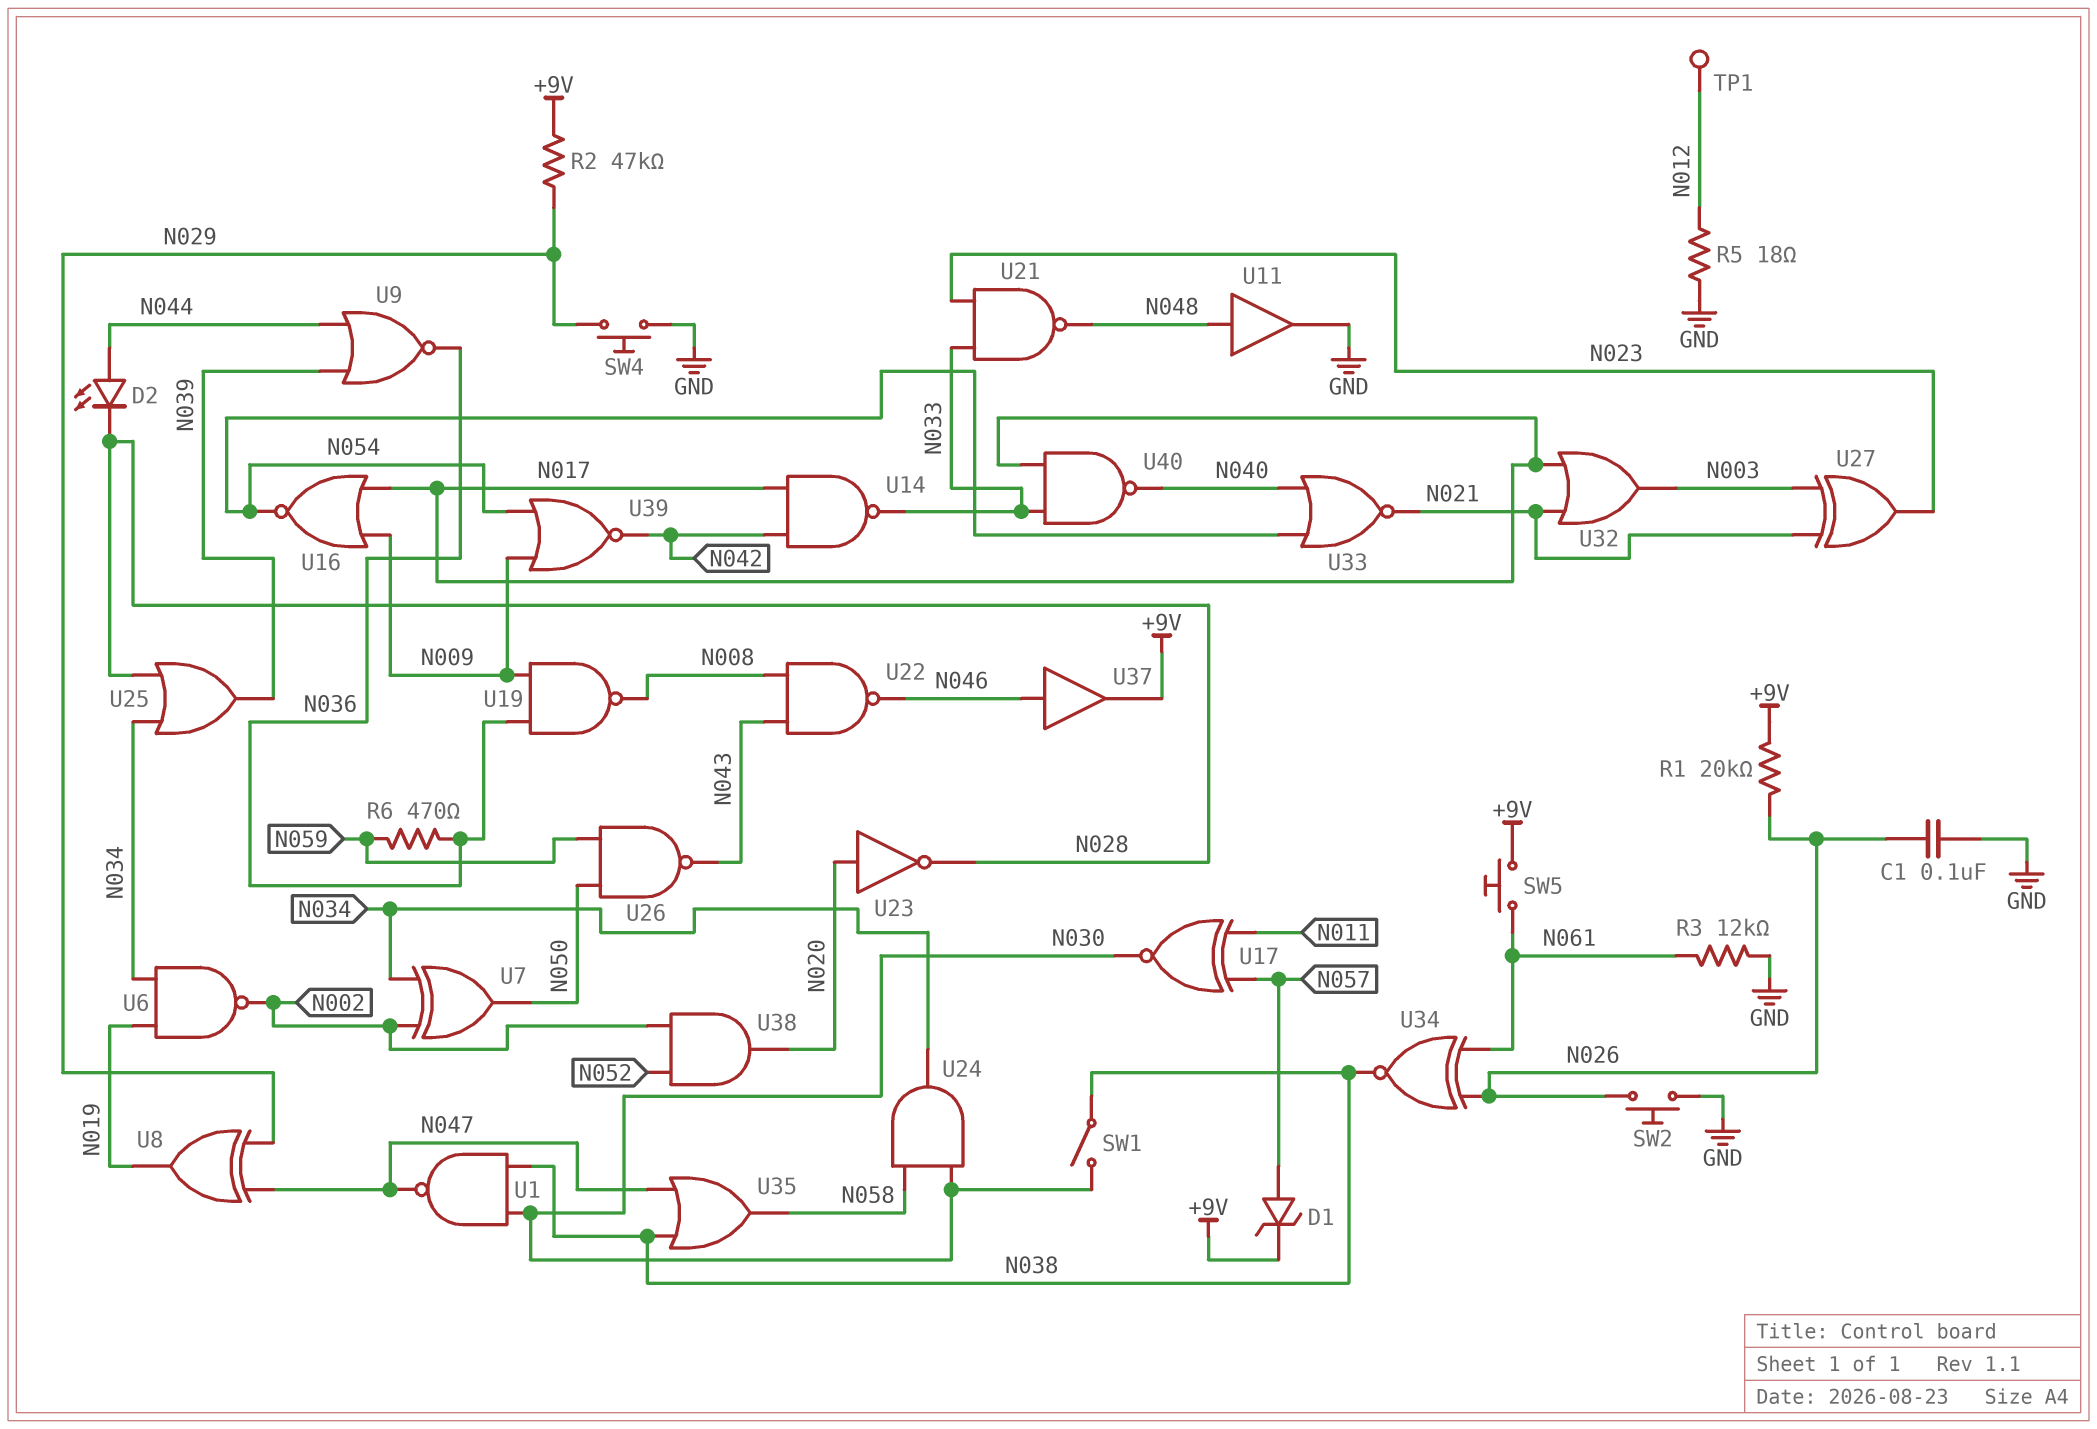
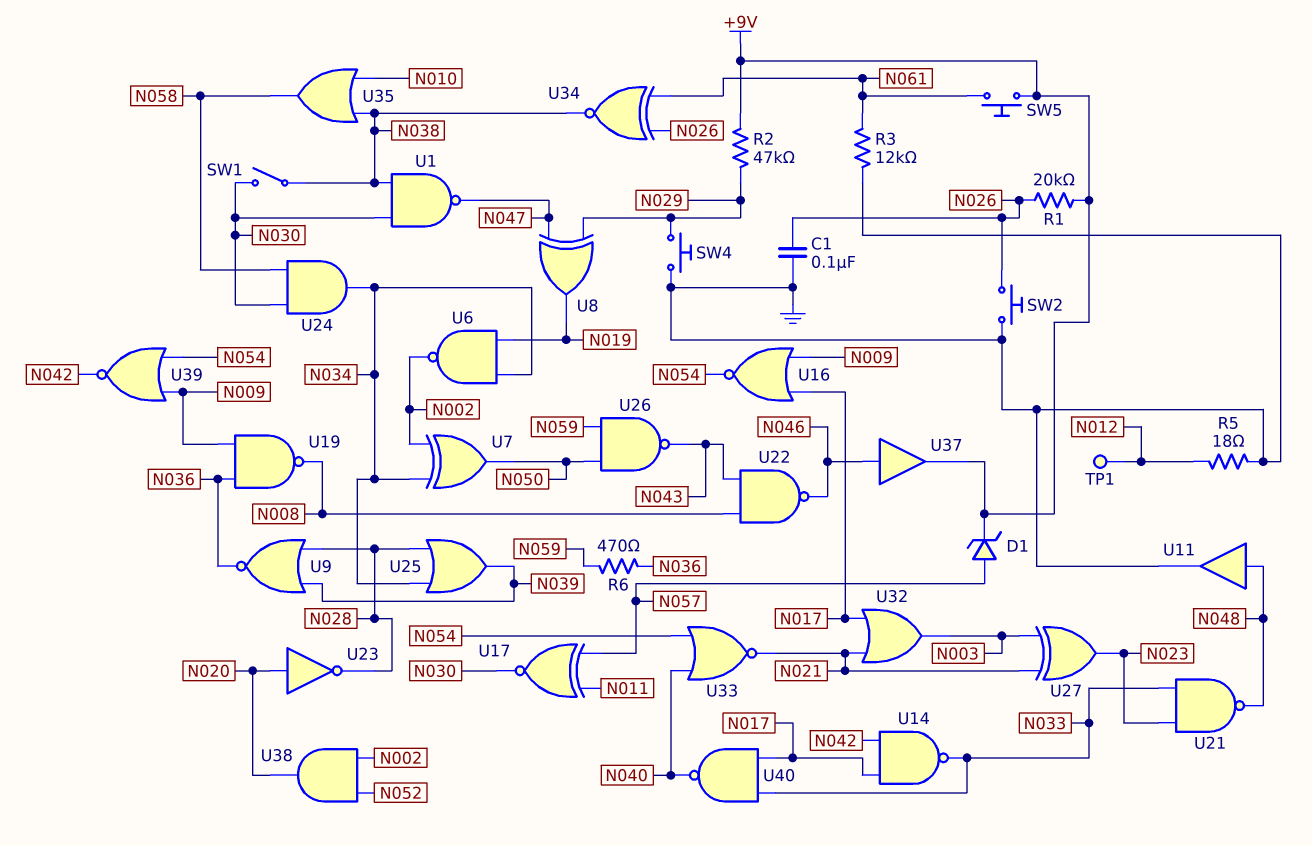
D2: LED (A N044, K N028) -> none
U9: NOR (in N039, in N044, out N036) -> NOR (in N028, in N039, out N036)
U35: OR (in N038, in N047, out N058) -> OR (in N010, in N038, out N058)

